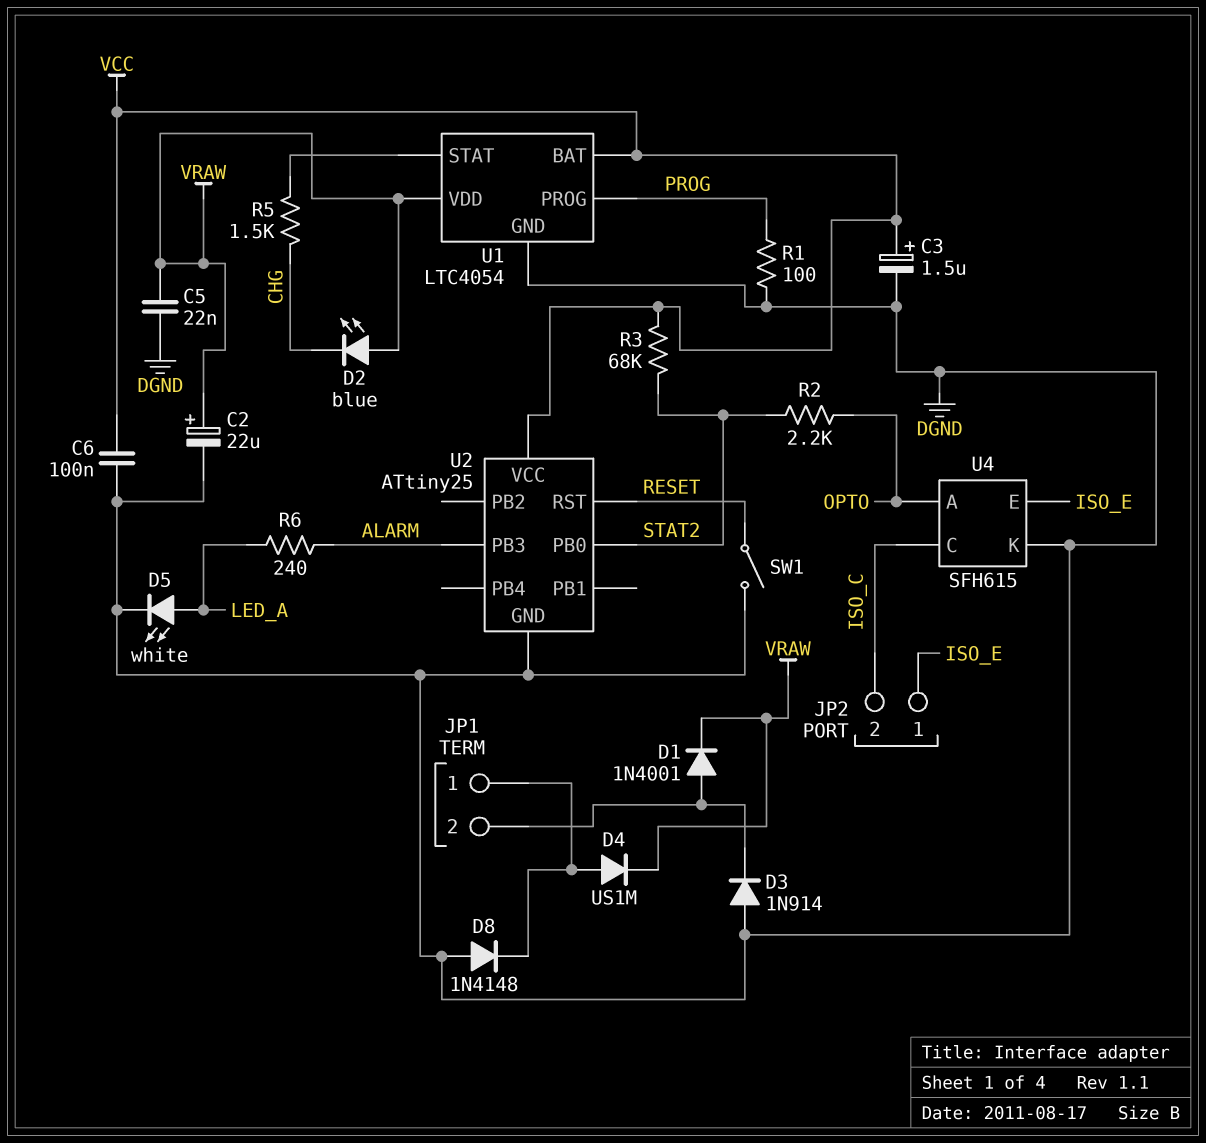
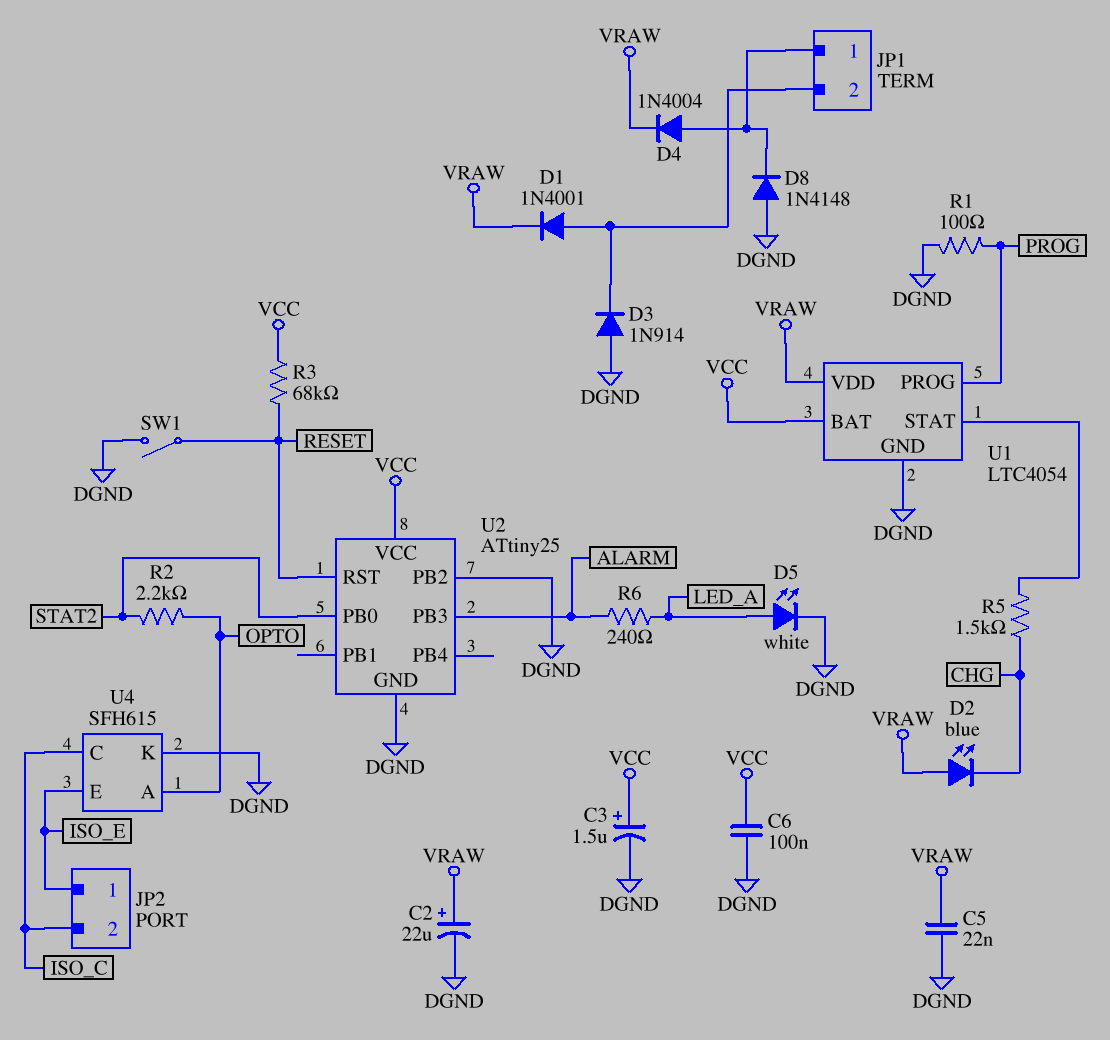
D4: diode US1M (A JP1/1, K VRAW) -> diode 1N4004 (A JP1/1, K VRAW)
R3: 68k (STAT2, VCC) -> 68k (RESET, VCC)
U2 pin PB2: none -> DGND

